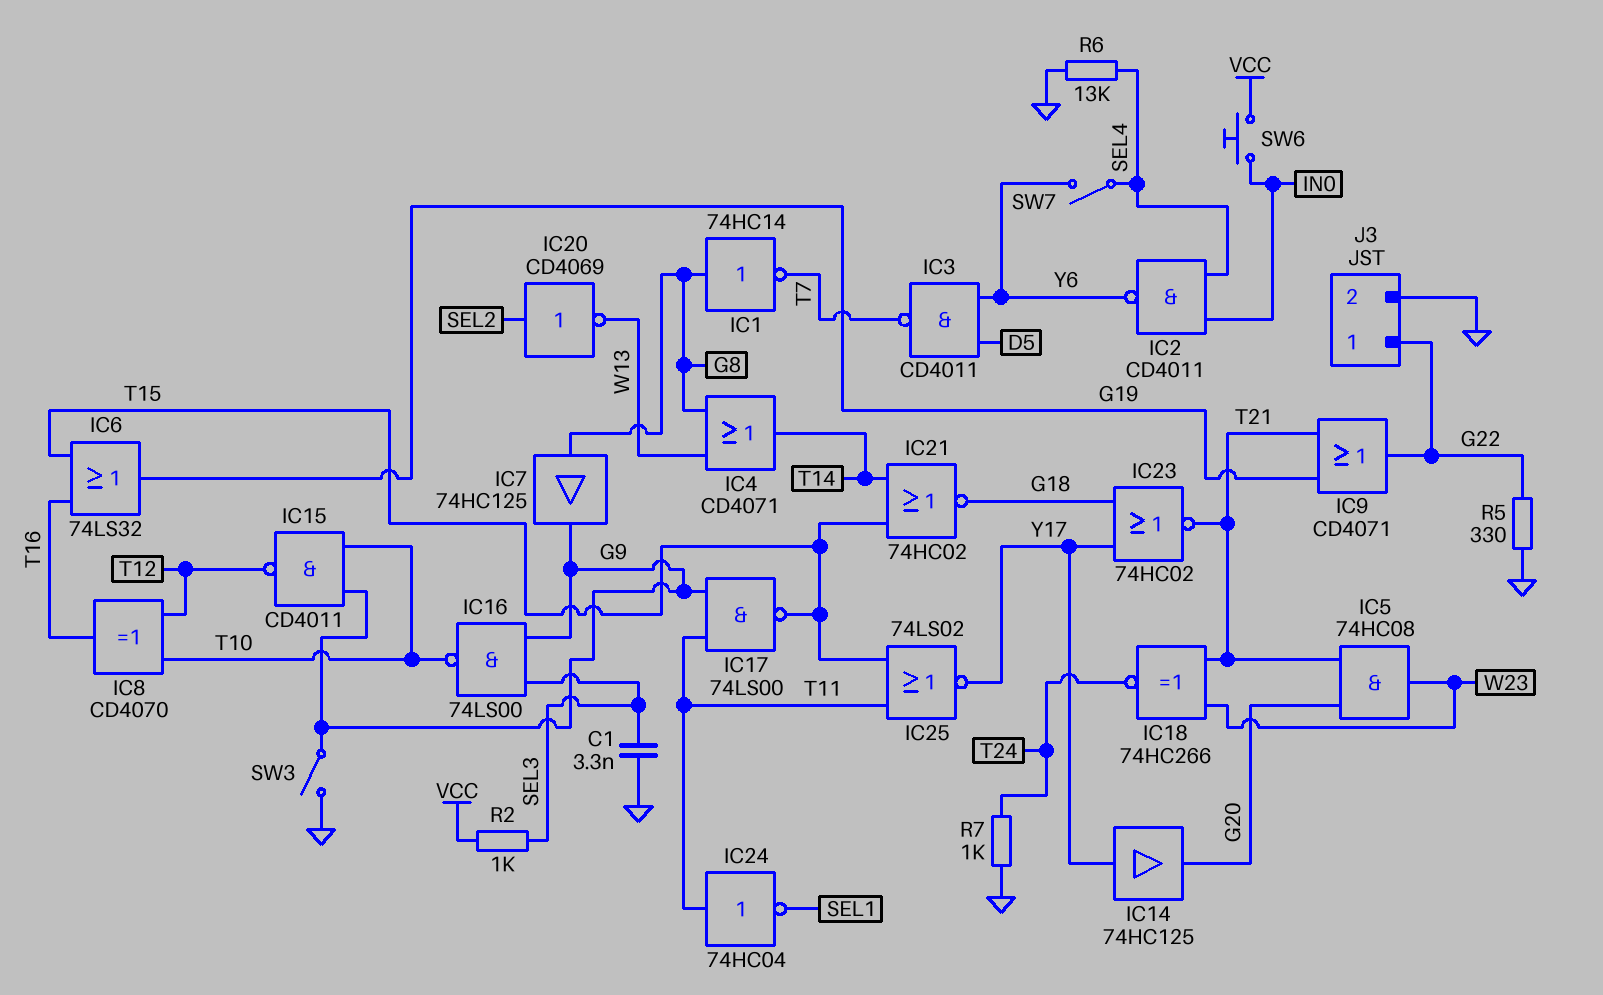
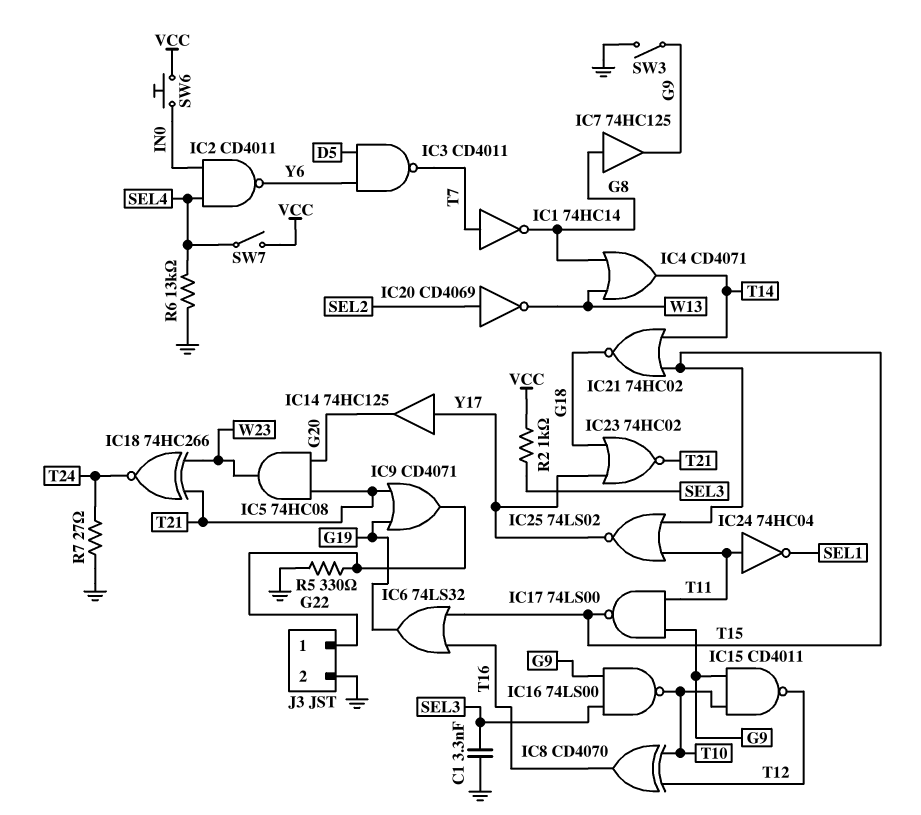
IC1: NOT 74HC14 (in G8, out T7) -> NOT 74HC14 (in T7, out G8)
R7: 1k (GND, T24) -> 27 (GND, T24)
SW7: switch (SEL4, Y6) -> switch (SEL4, VCC)

